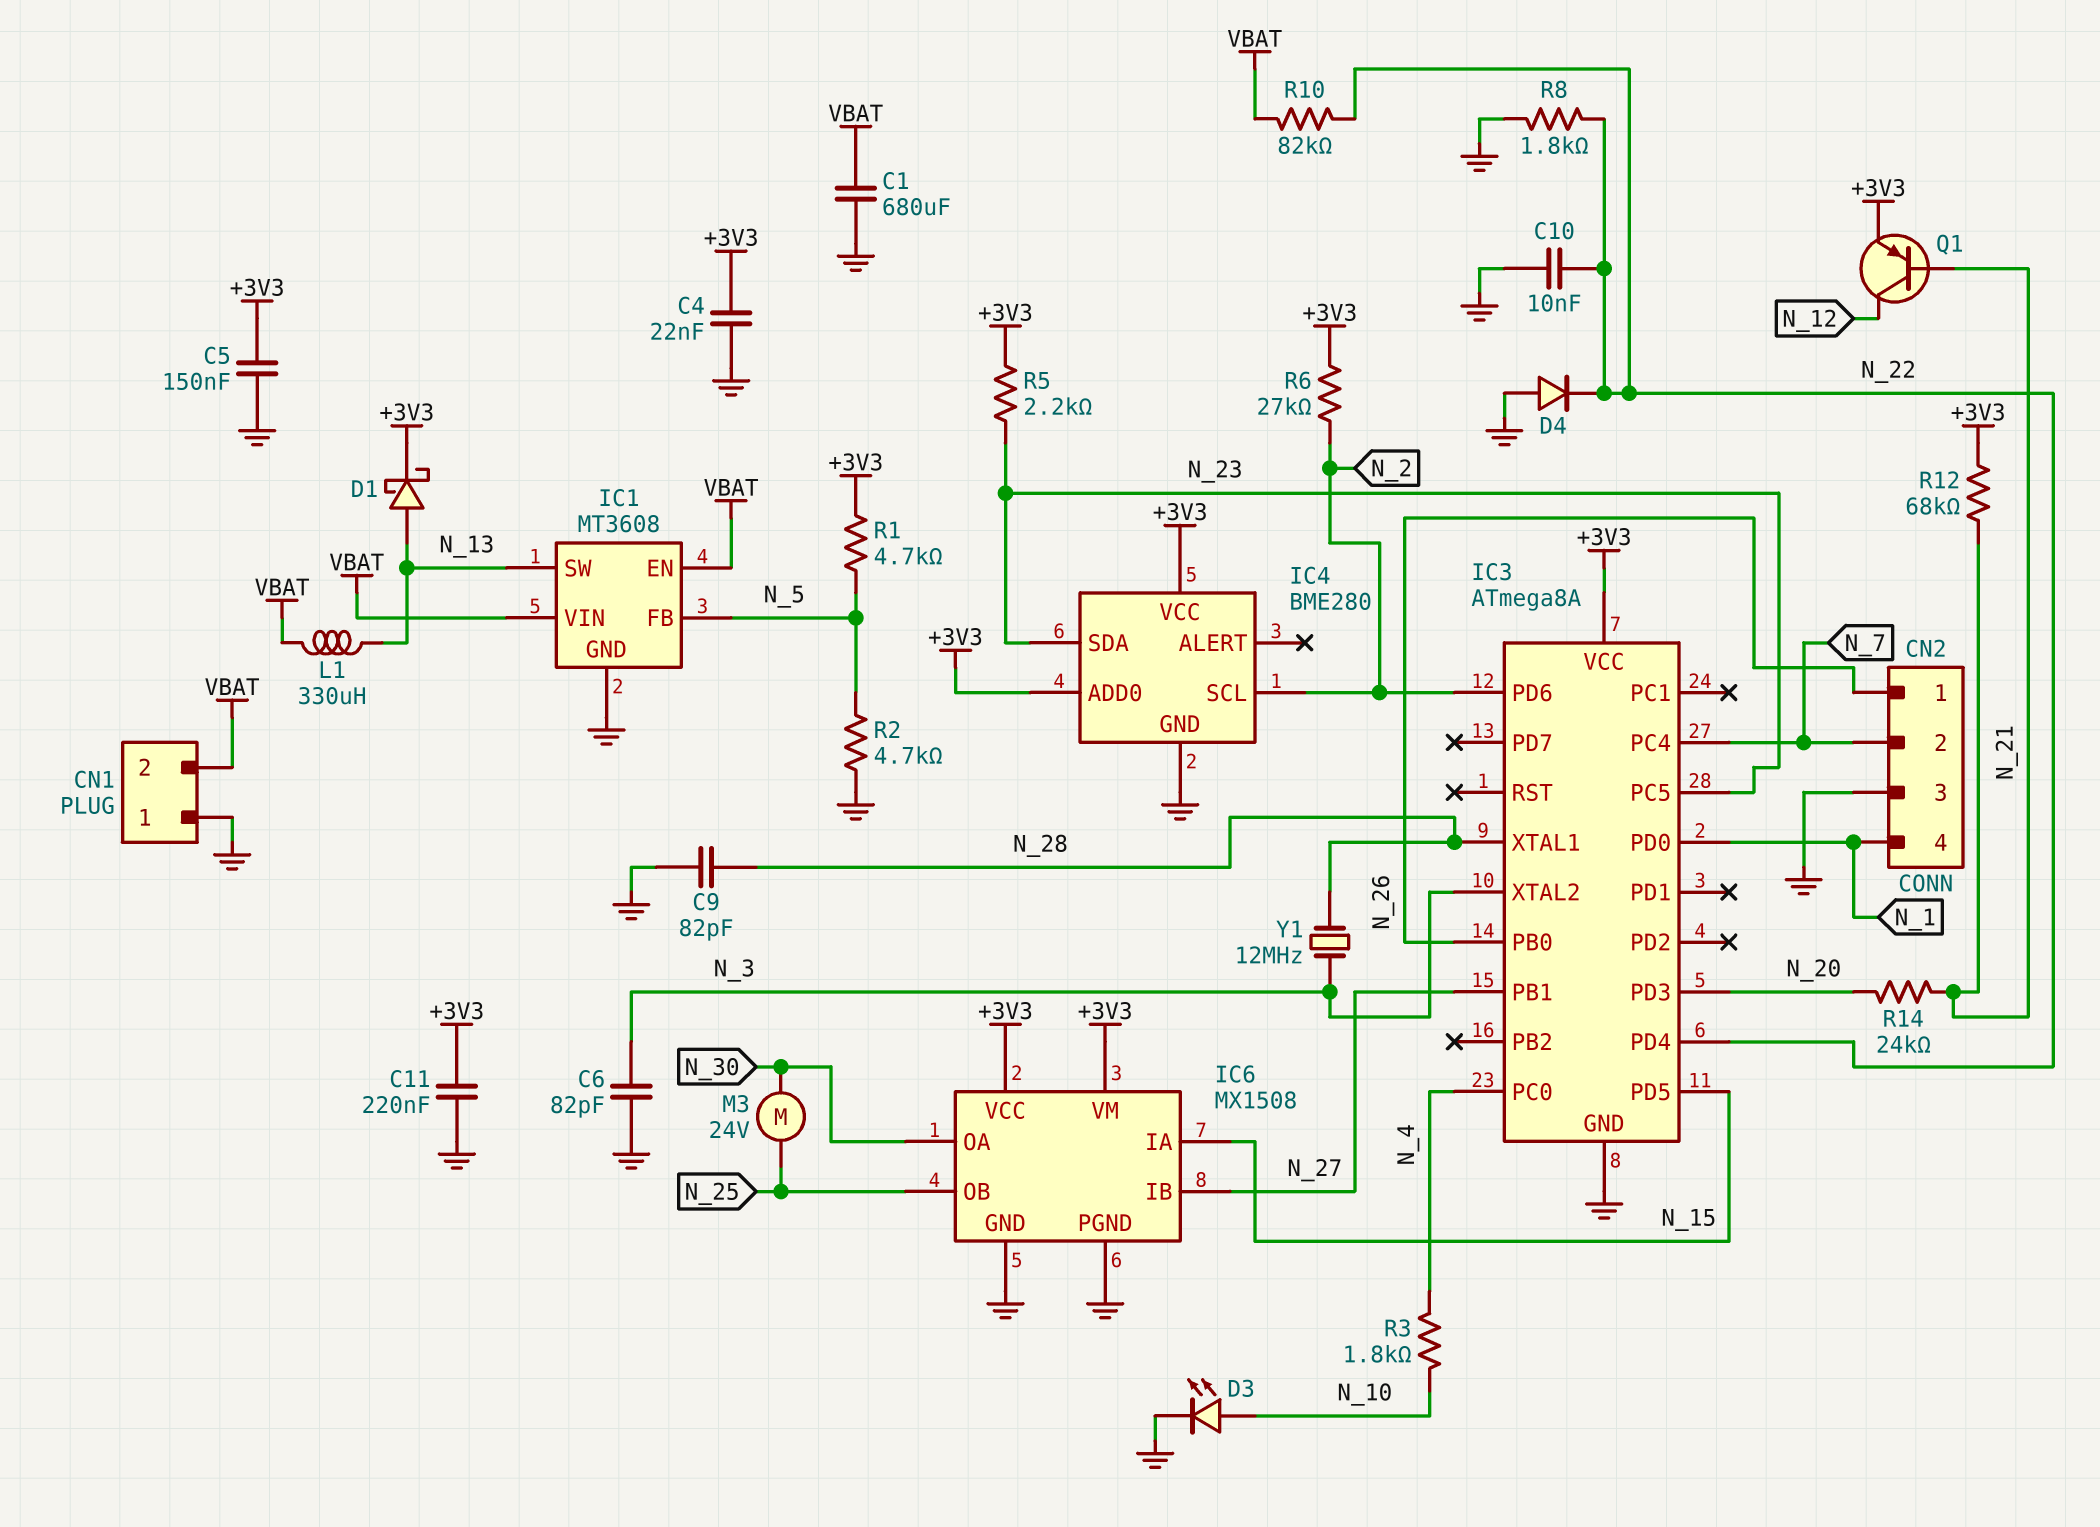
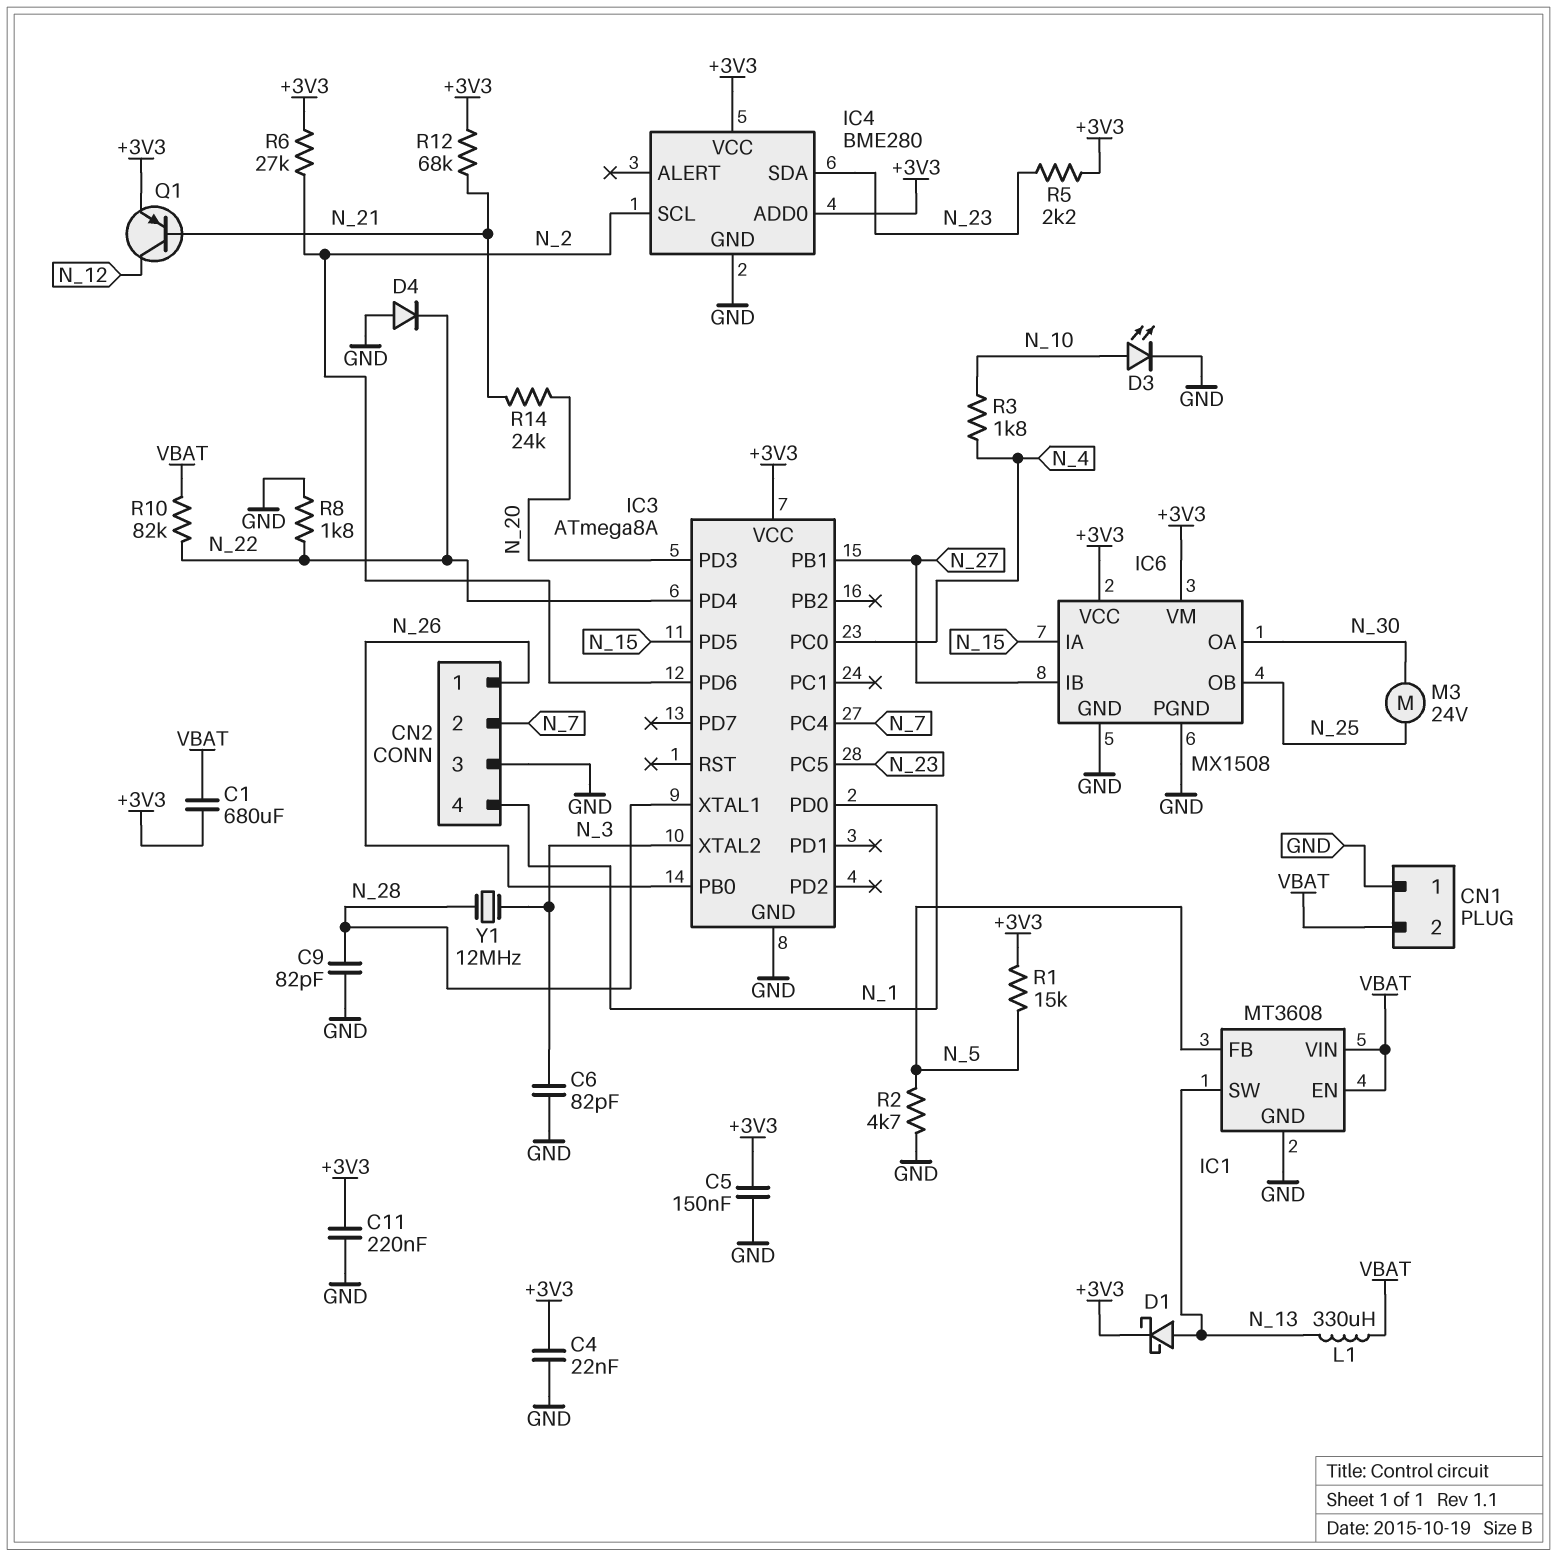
C1: 680uF (GND, VBAT) -> 680uF (+3V3, VBAT)
C10: 10nF (GND, N_22) -> none
R1: 4.7k (+3V3, N_5) -> 15k (+3V3, N_5)

